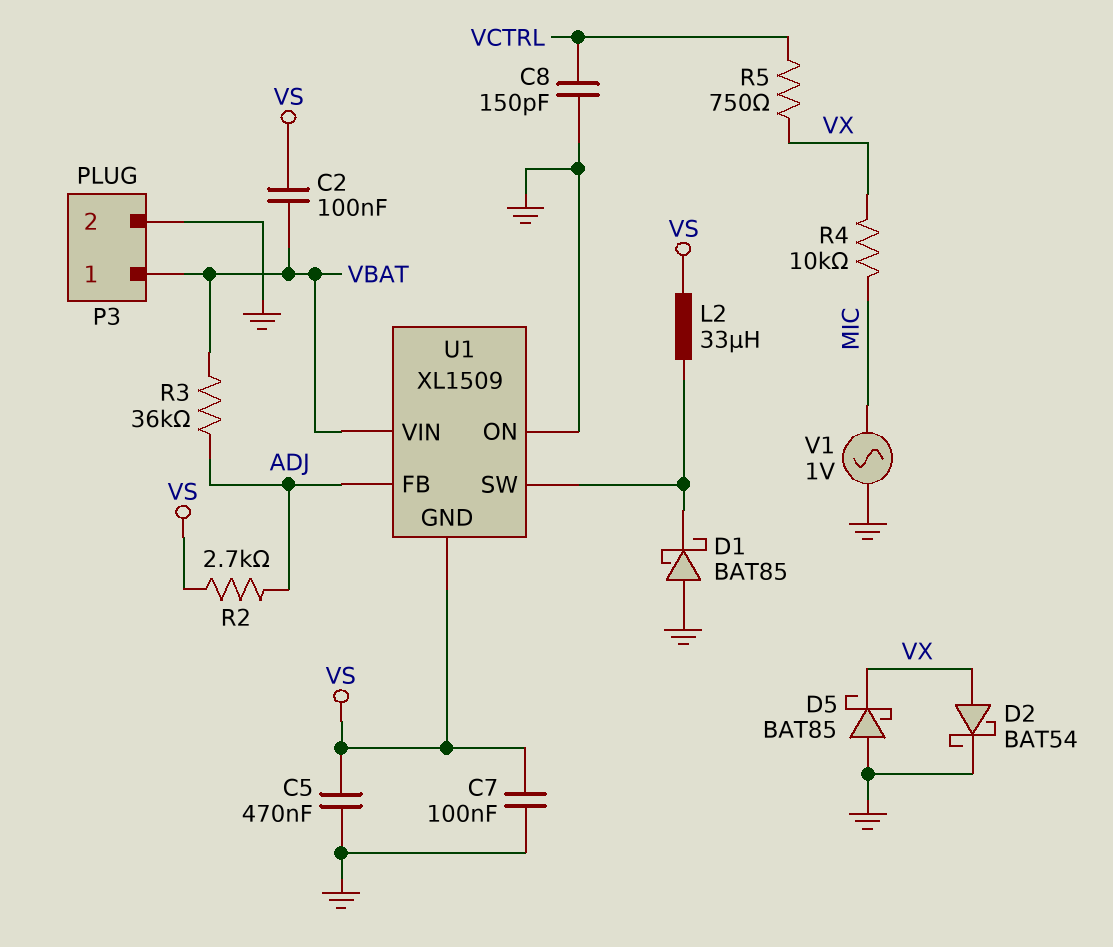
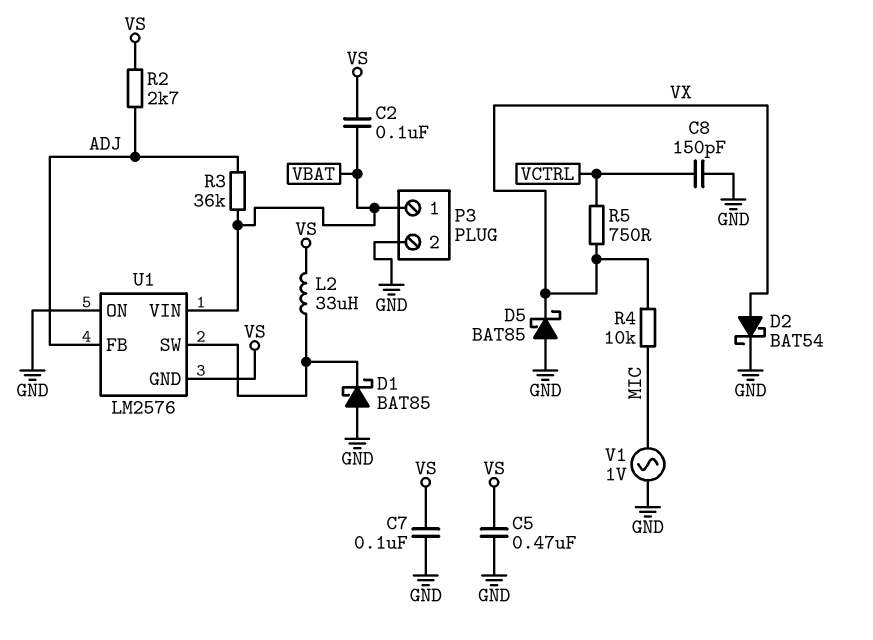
U1: XL1509 -> LM2576

